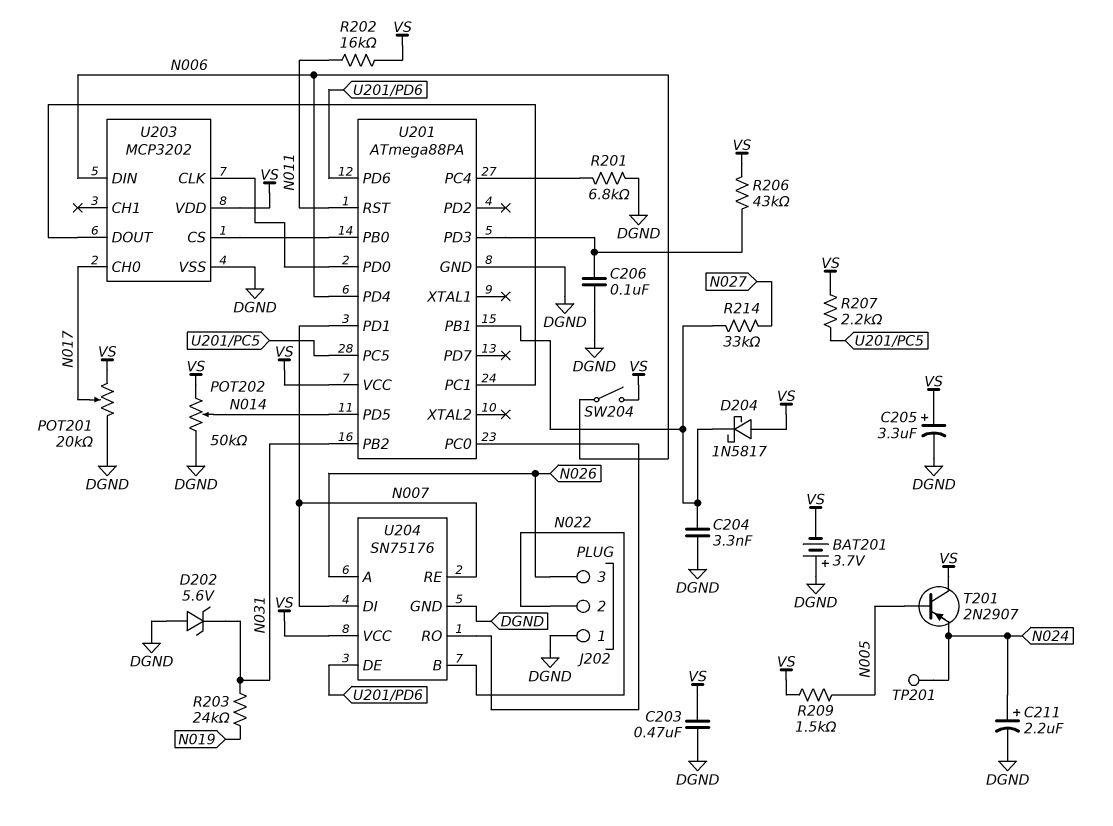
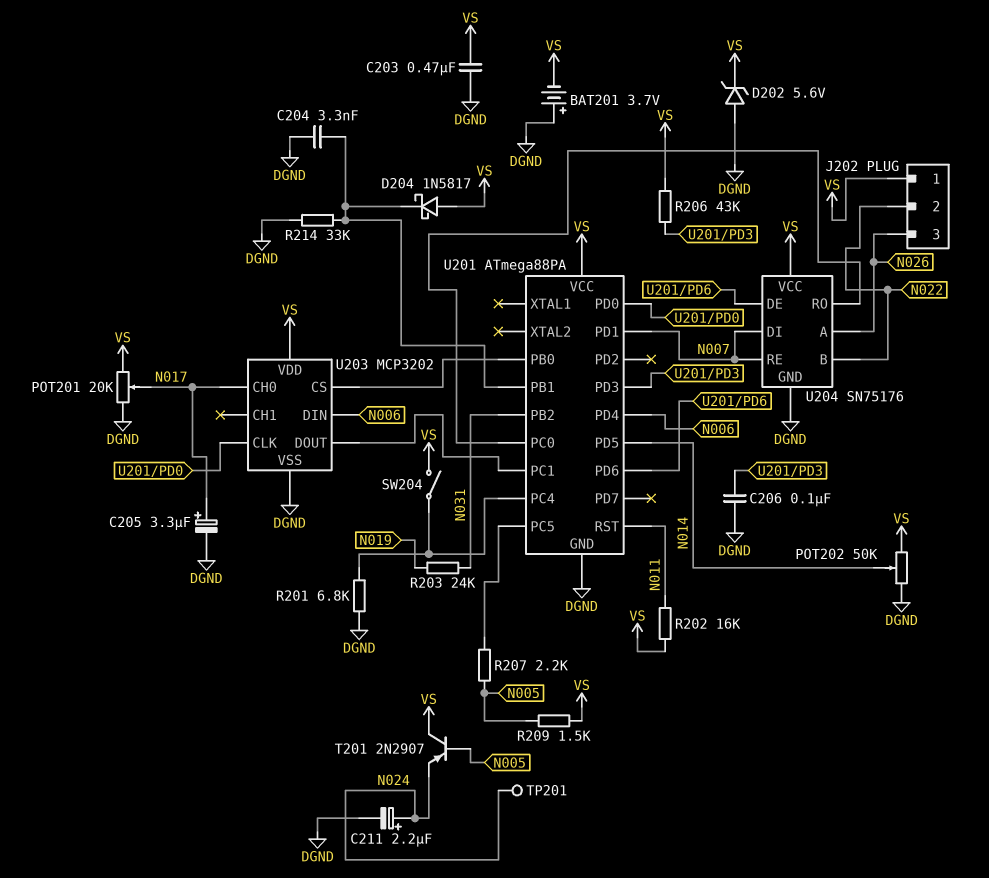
C205: 3.3uF (plus VS, minus DGND) -> 3.3uF (plus N017, minus DGND)
D202: zener 5.6V (A DGND, K N031) -> zener 5.6V (A DGND, K VS)
J202 pin 1: DGND -> VS
R207: 2.2k (U201/PC5, VS) -> 2.2k (N005, U201/PC5)
R214: 33k (N027, U201/PB1) -> 33k (DGND, U201/PB1)
SW204: switch (N006, VS) -> switch (U201/PC4, VS)

